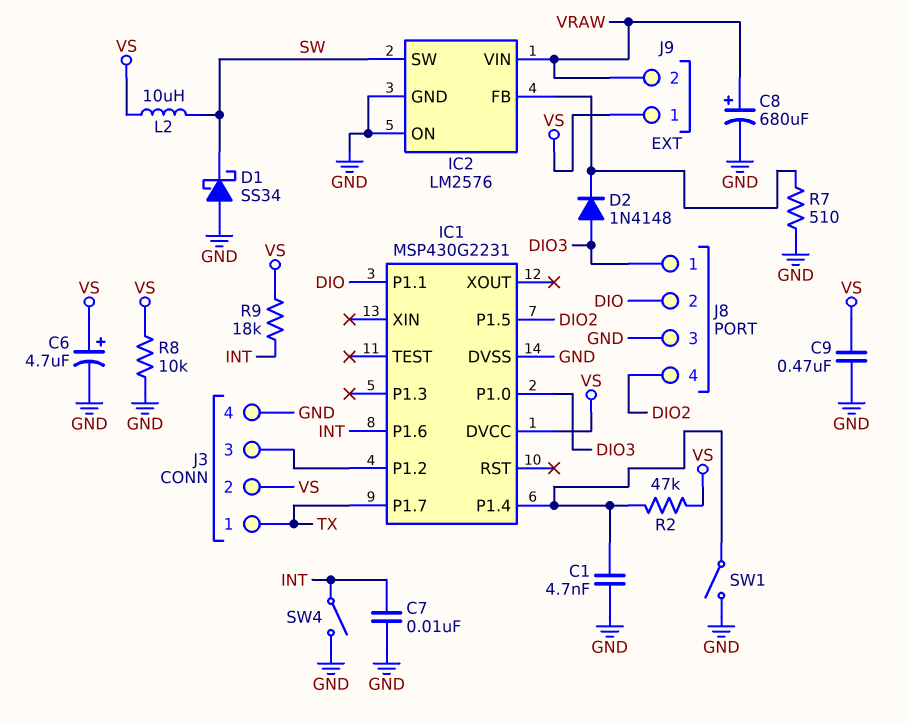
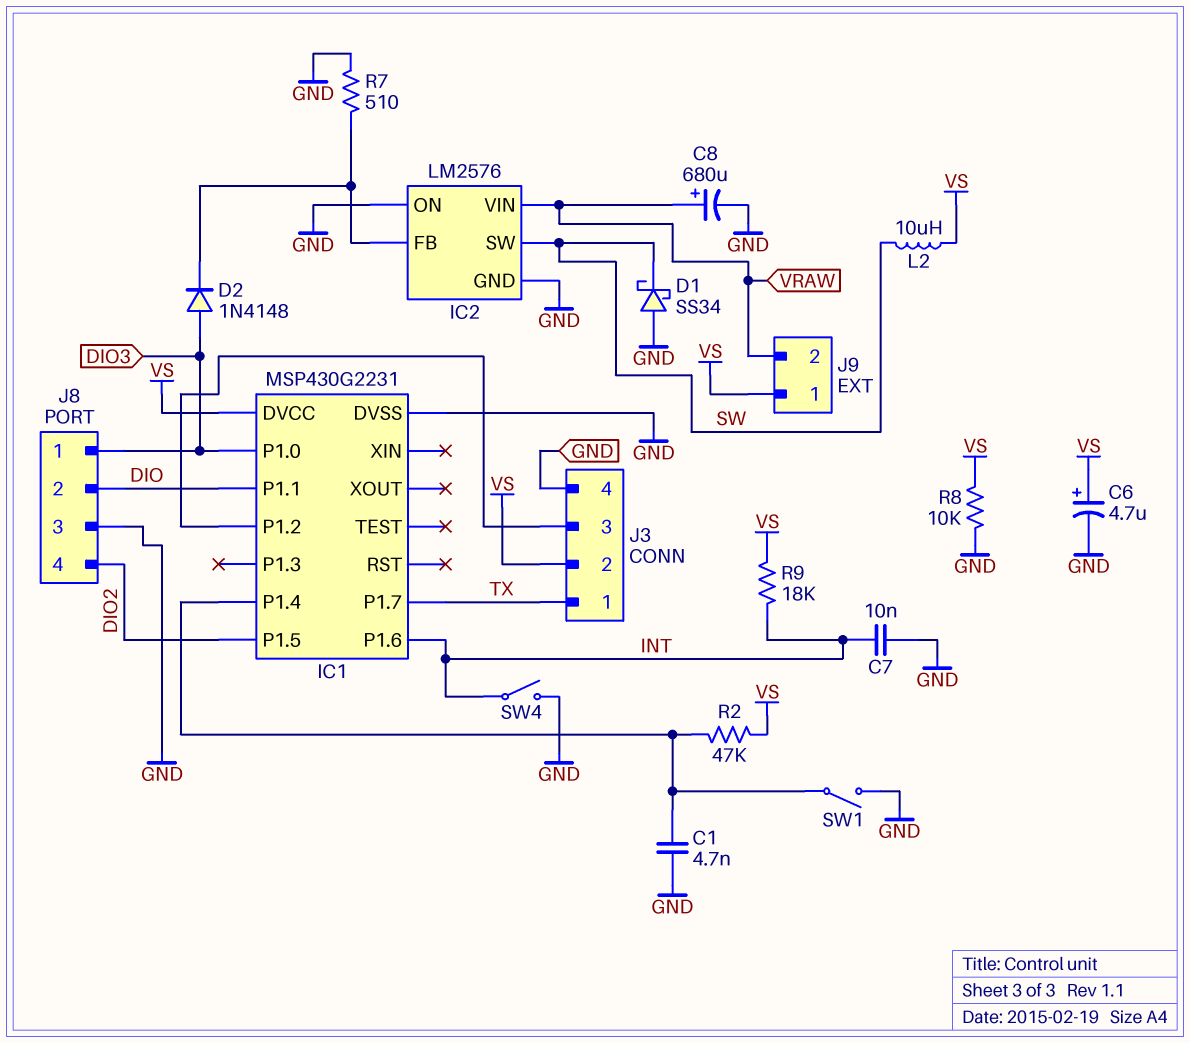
C9: 470nF (GND, VS) -> none

